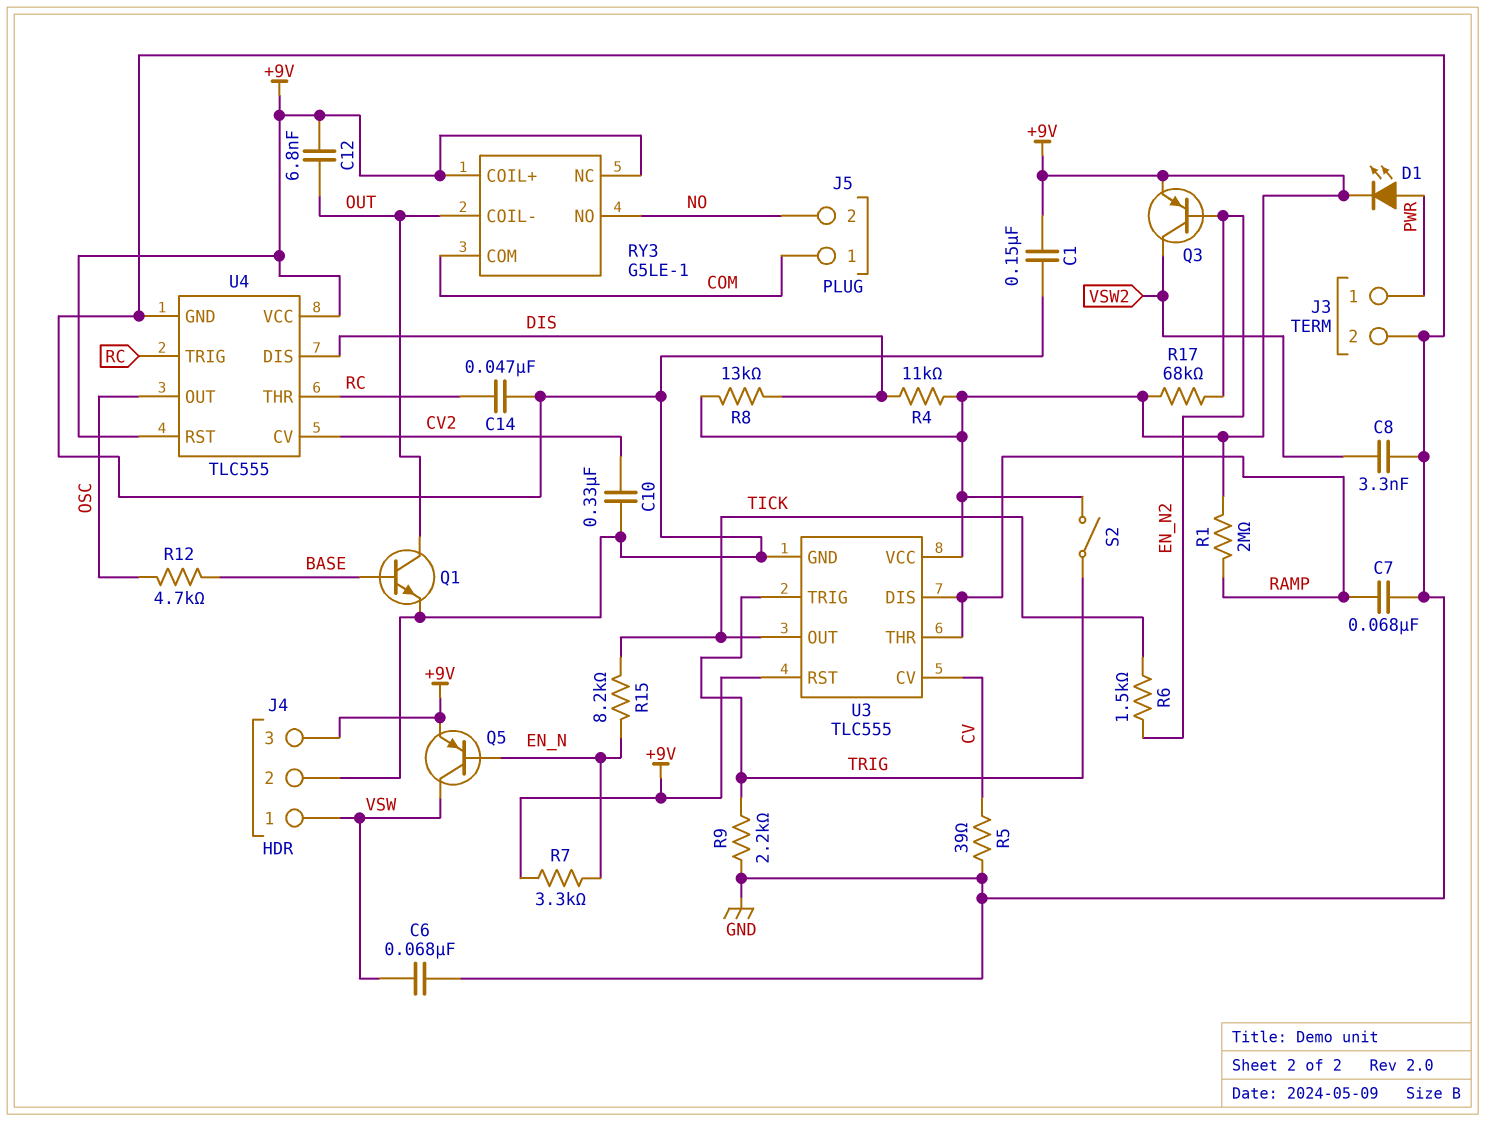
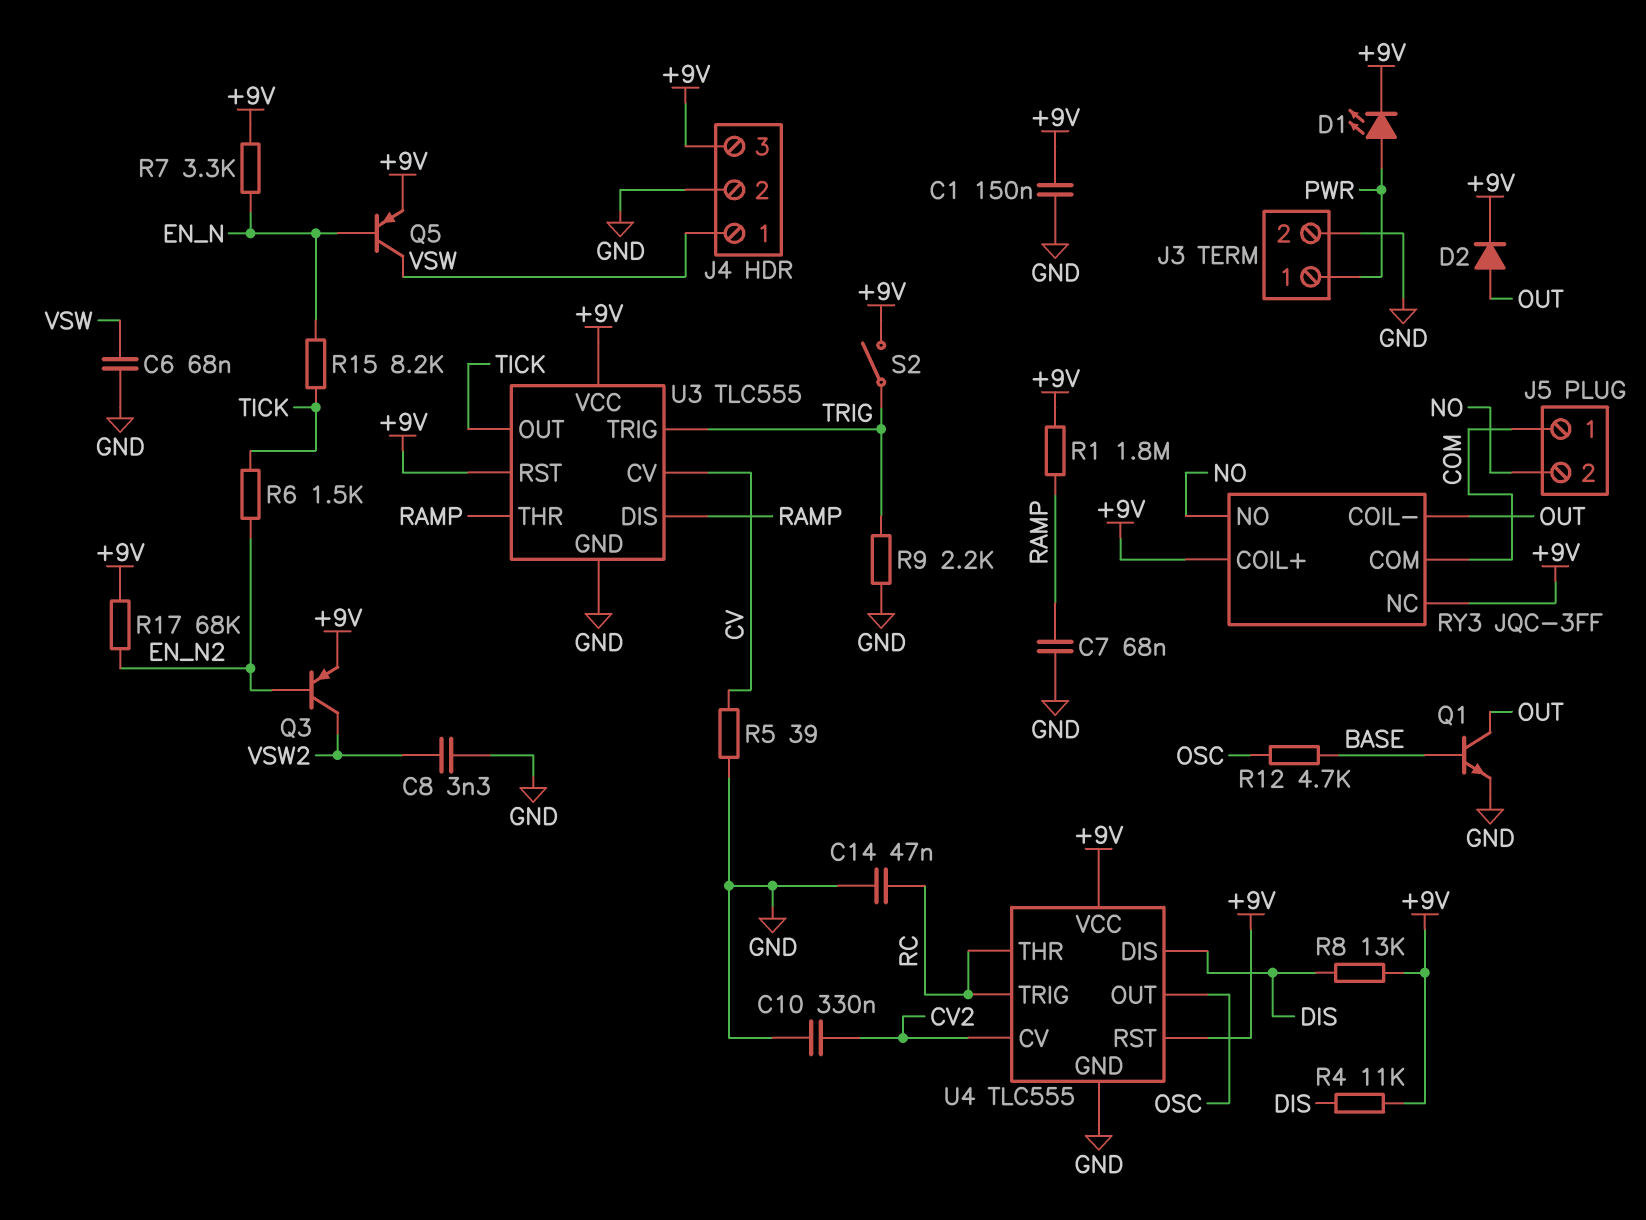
C12: 6.8nF (+9V, OUT) -> none
D2: none -> diode (A OUT, K +9V)
R1: 2M (+9V, RAMP) -> 1.8M (+9V, RAMP)
RY3: G5LE-1 -> JQC-3FF

